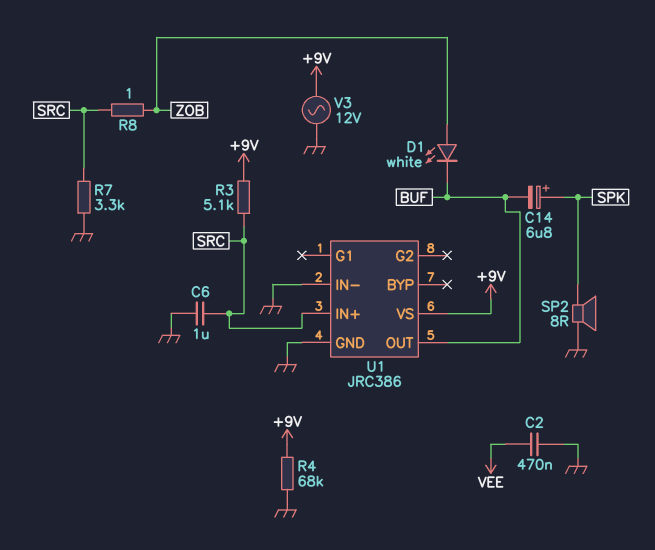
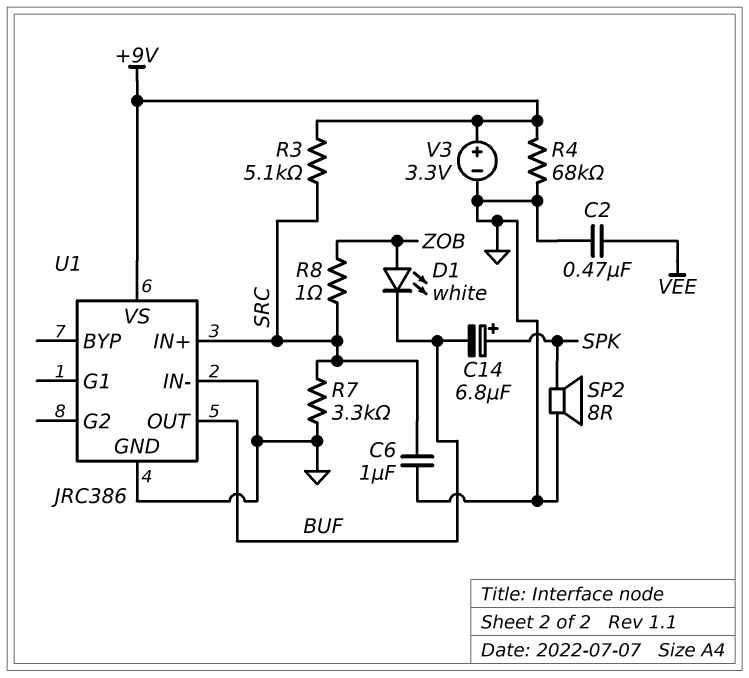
V3: AC 12V (+9V, GND) -> 3.3V (plus +9V, minus GND)

